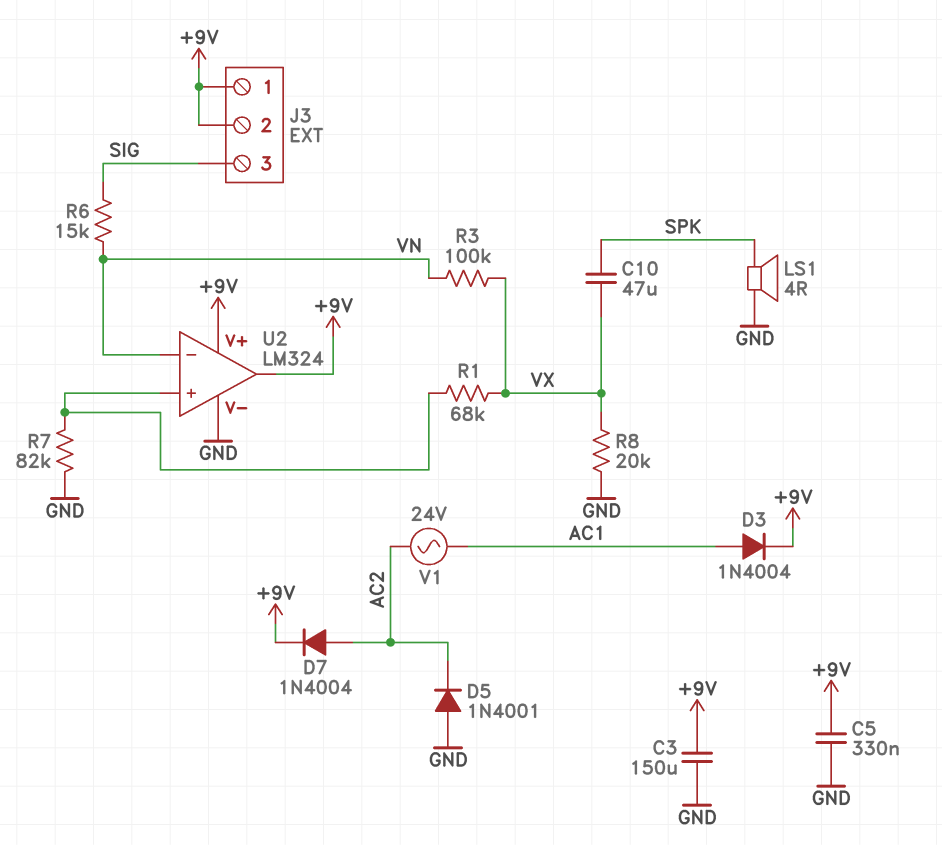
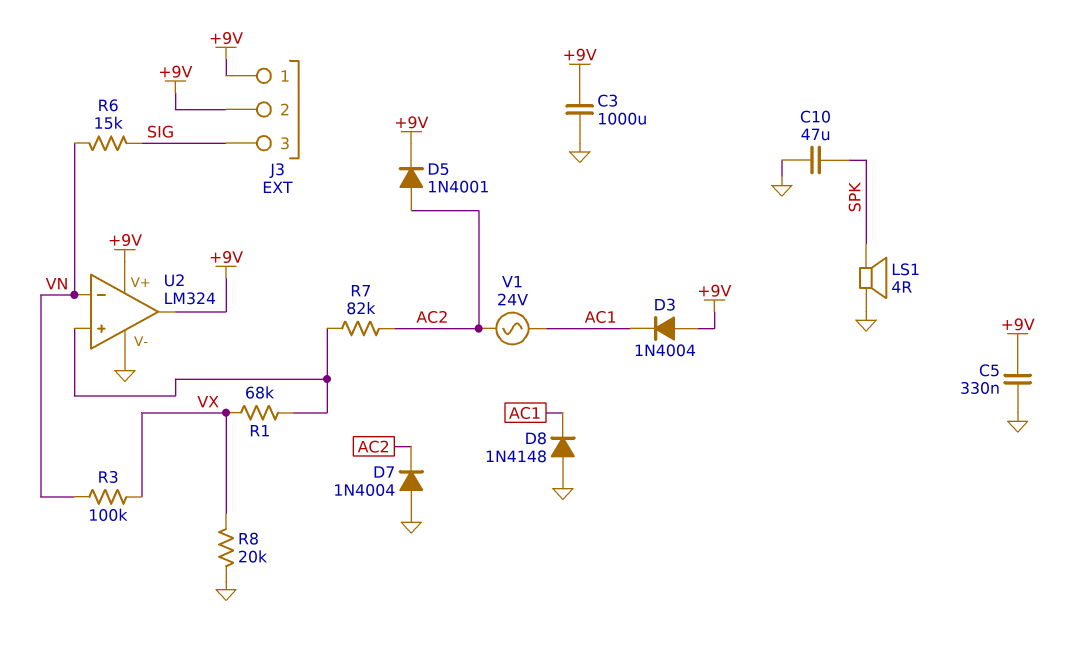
C3: 150uF (+9V, GND) -> 1000uF (+9V, GND)
C10: 47uF (SPK, VX) -> 47uF (GND, SPK)
D3: diode 1N4004 (A AC1, K +9V) -> diode 1N4004 (A +9V, K AC1)
D5: diode 1N4001 (A GND, K AC2) -> diode 1N4001 (A AC2, K +9V)
D7: diode 1N4004 (A AC2, K +9V) -> diode 1N4004 (A GND, K AC2)
D8: none -> diode 1N4148 (A GND, K AC1)
R7: 82k (GND, U2/in+) -> 82k (AC2, U2/in+)

